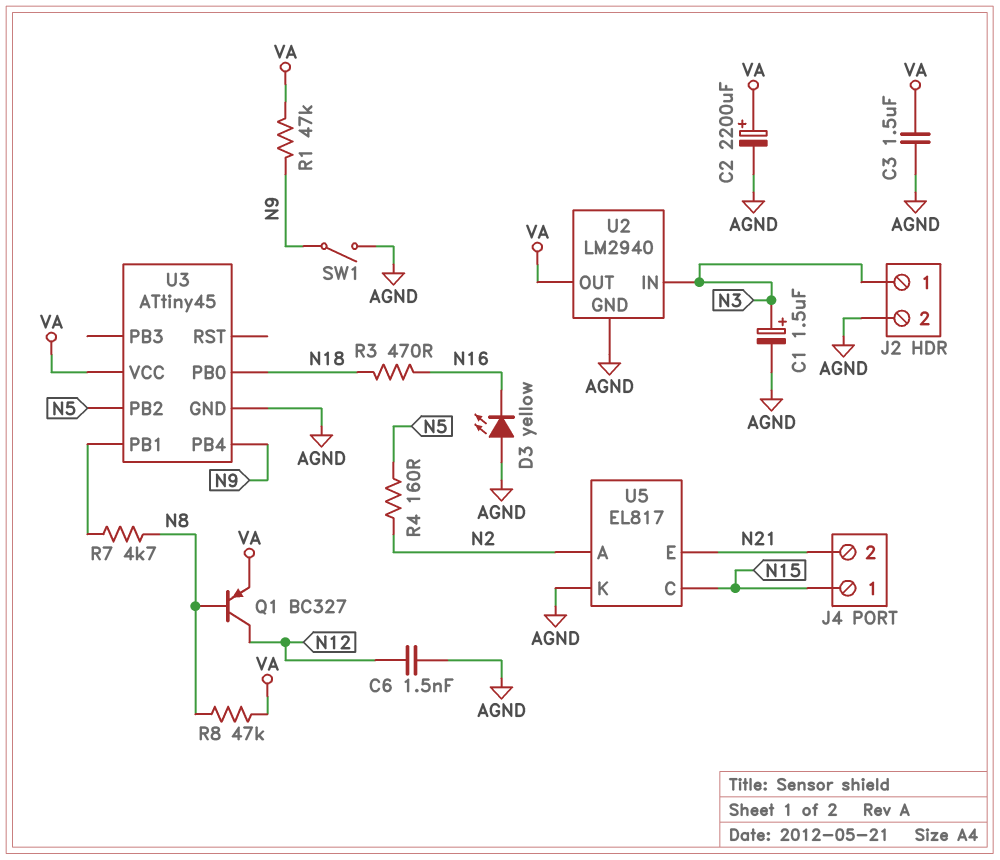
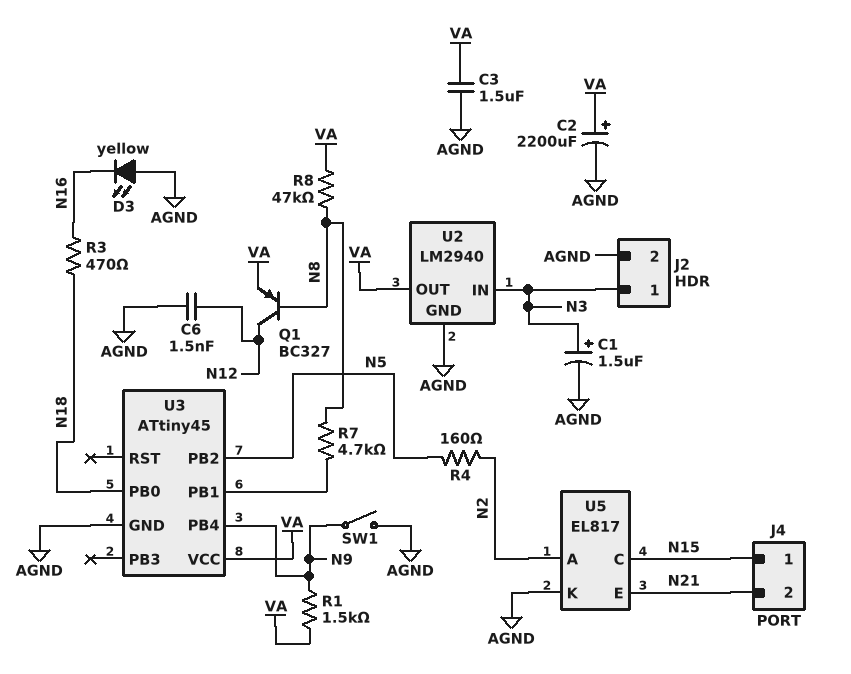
R1: 47k (N9, VA) -> 1.5k (N9, VA)

